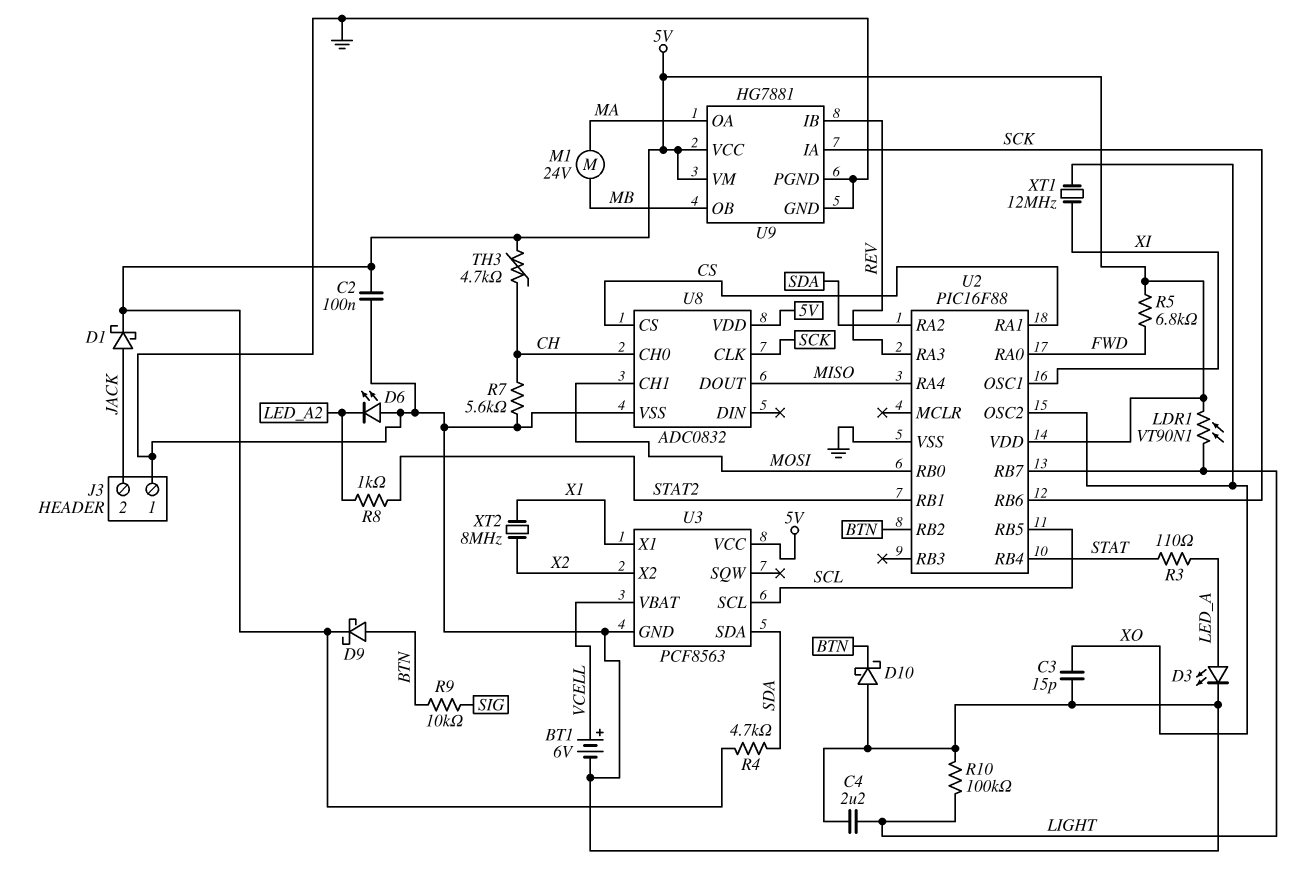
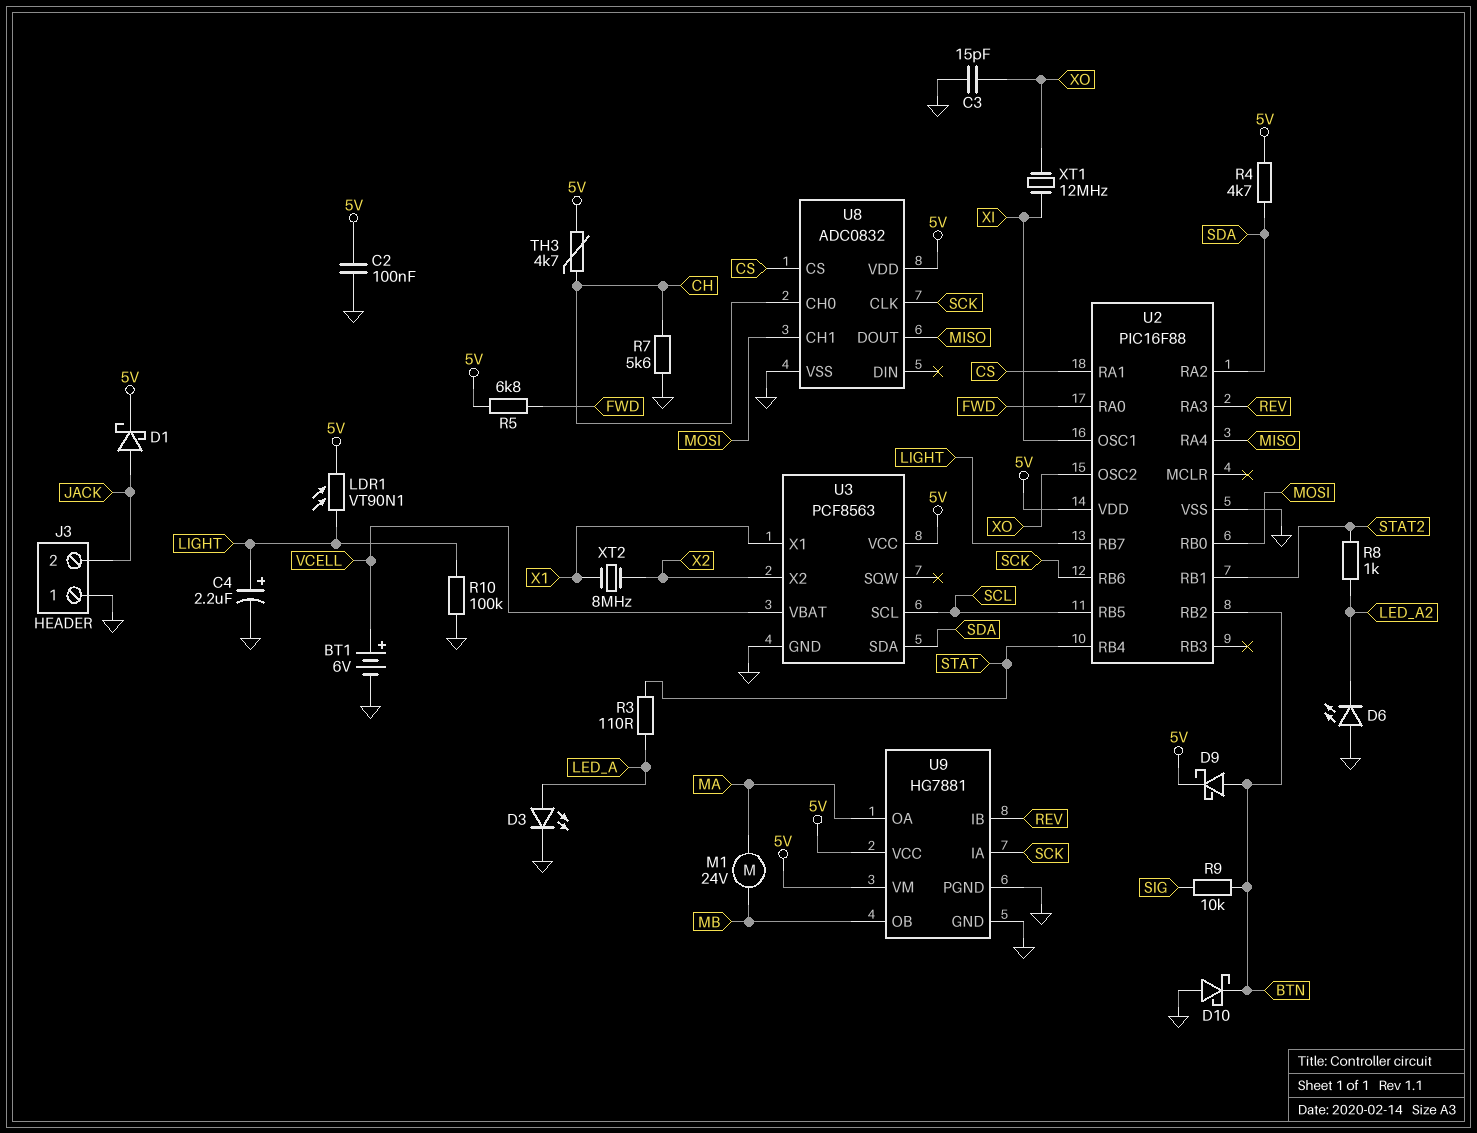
C4: 2.2uF (GND, LIGHT) -> 2.2uF (plus LIGHT, minus GND)

